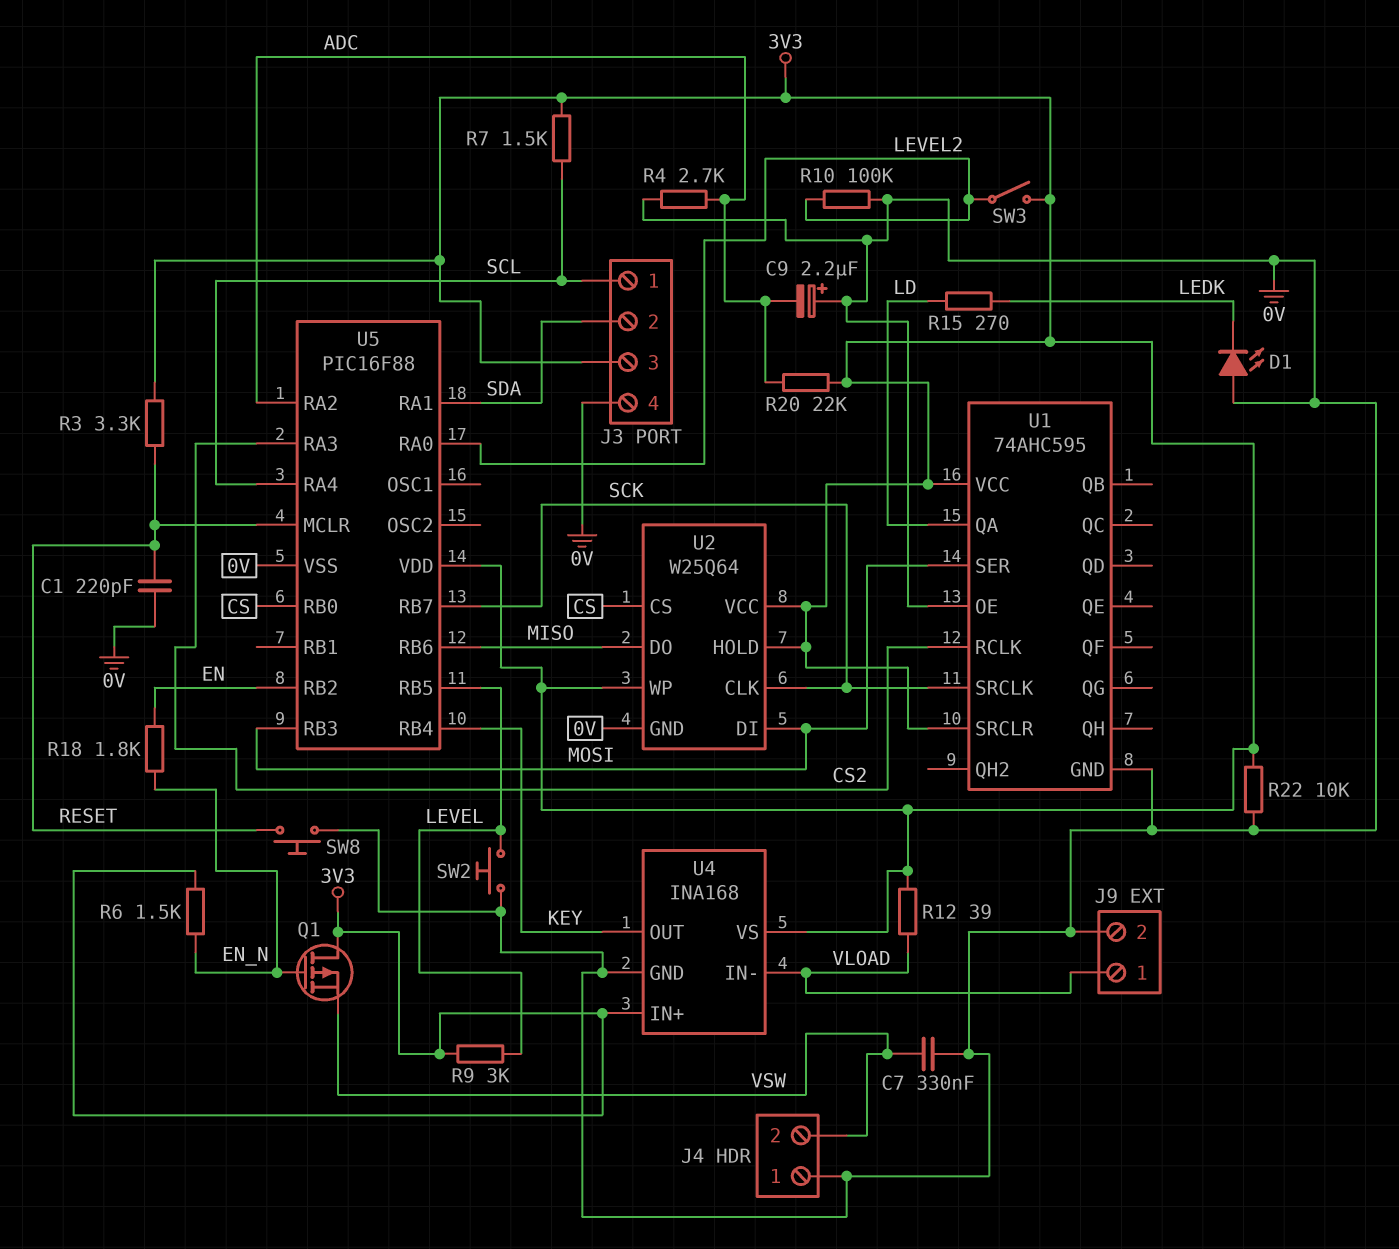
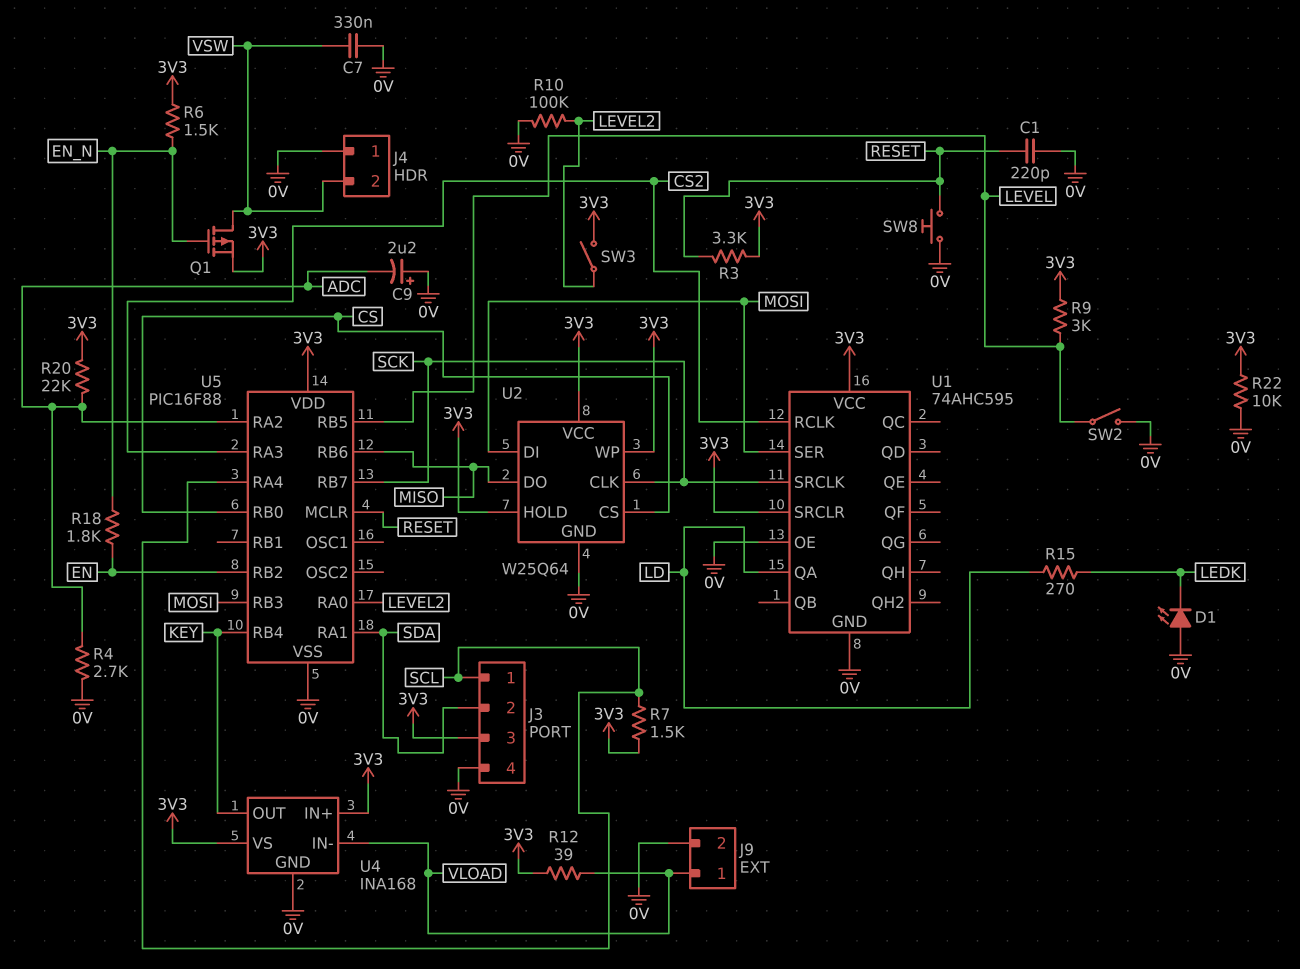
Q1: PMOS (G EN_N, D 3V3, S VSW) -> PMOS (G EN_N, D VSW, S 3V3)
SW2: button (0V, LEVEL) -> switch (0V, LEVEL)

